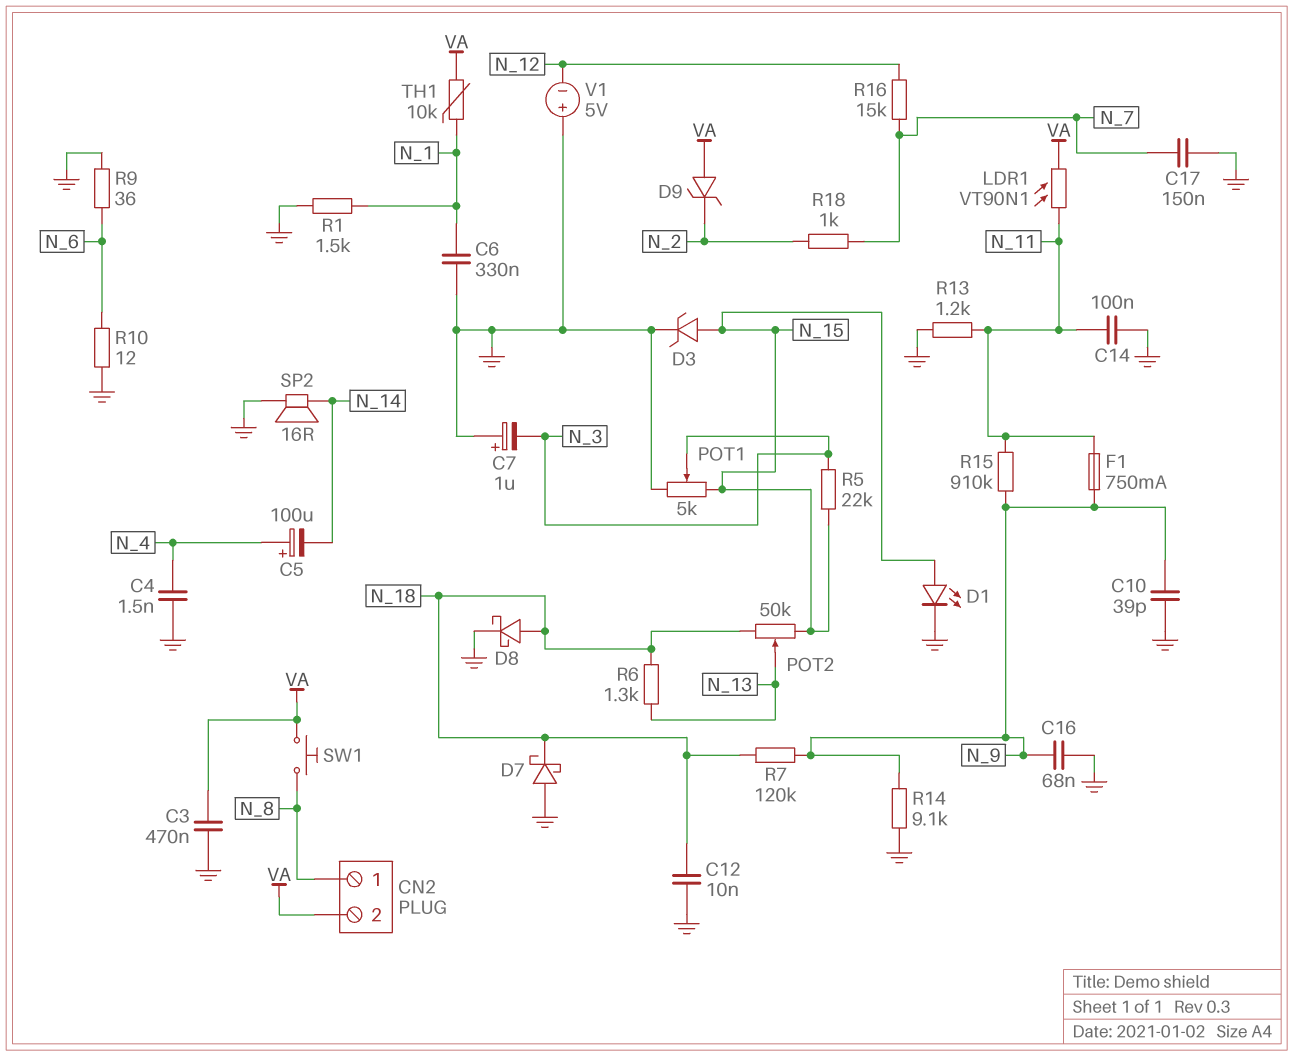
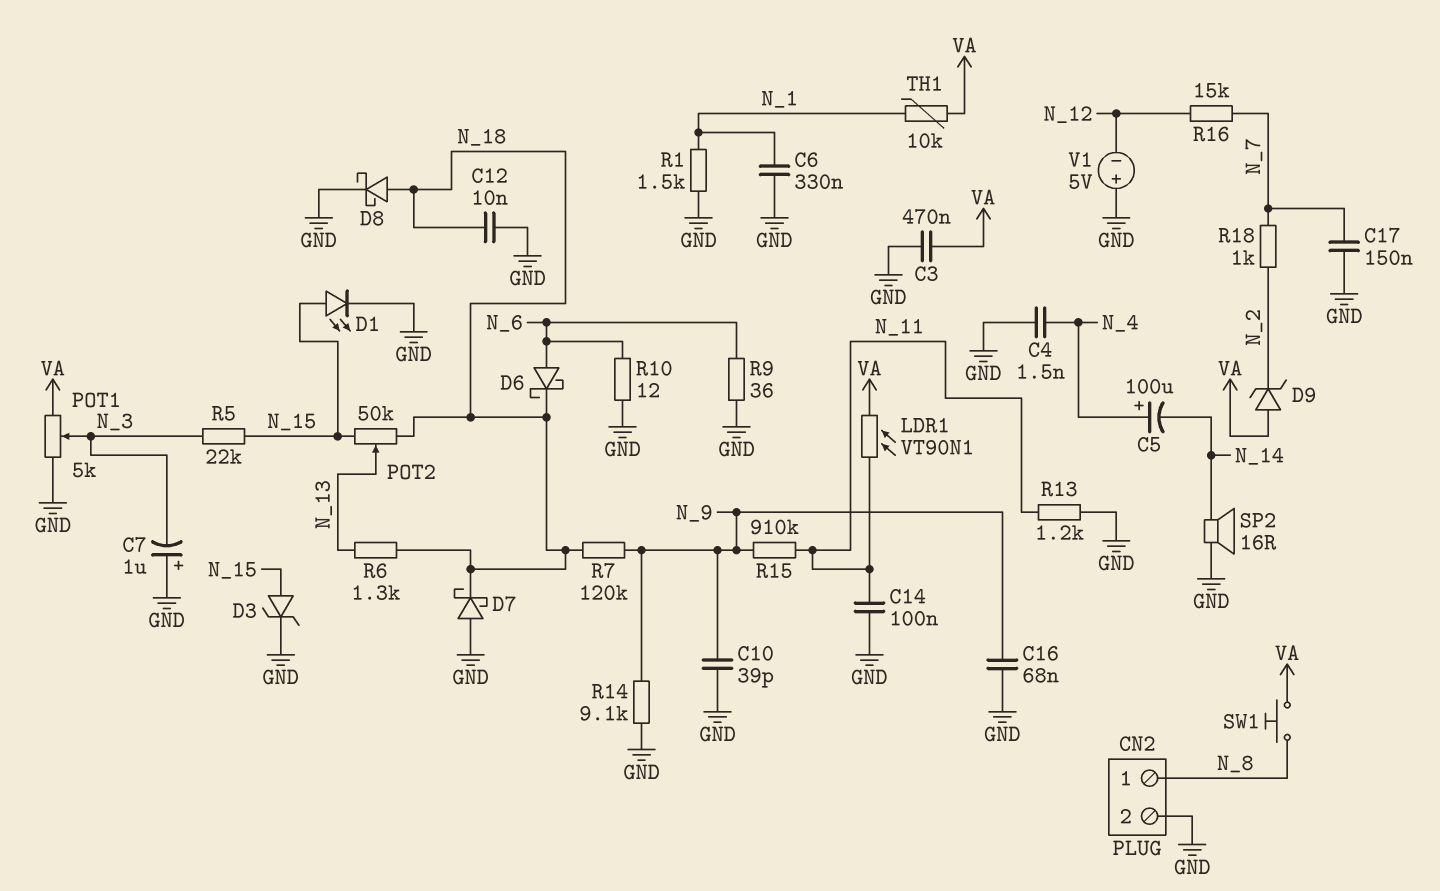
CN2 pin 2: VA -> GND
D6: none -> schottky (A N_6, K N_18)
F1: 750mA (N_9, N_11) -> none
POT1: 5k (GND, N_15, wiper N_3) -> 5k (GND, VA, wiper N_3)

